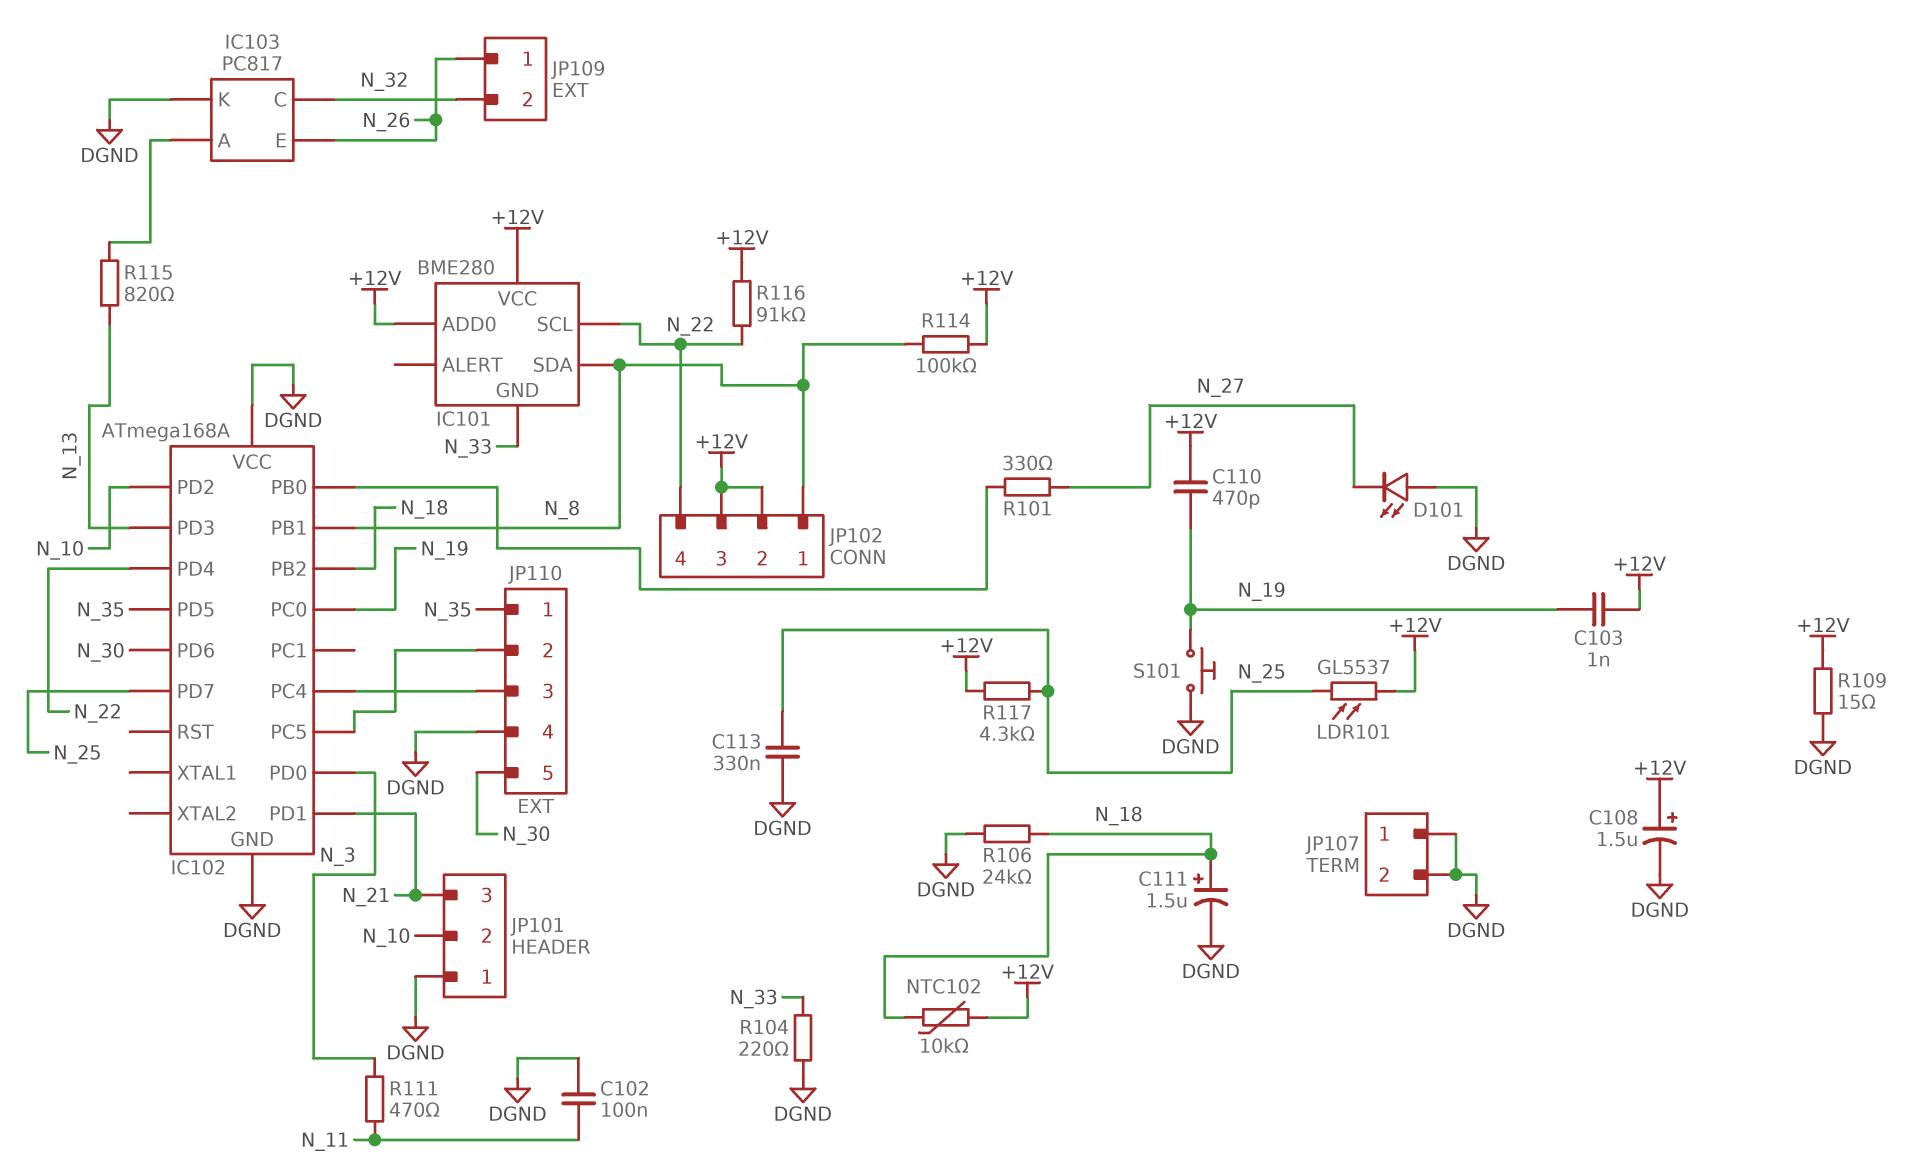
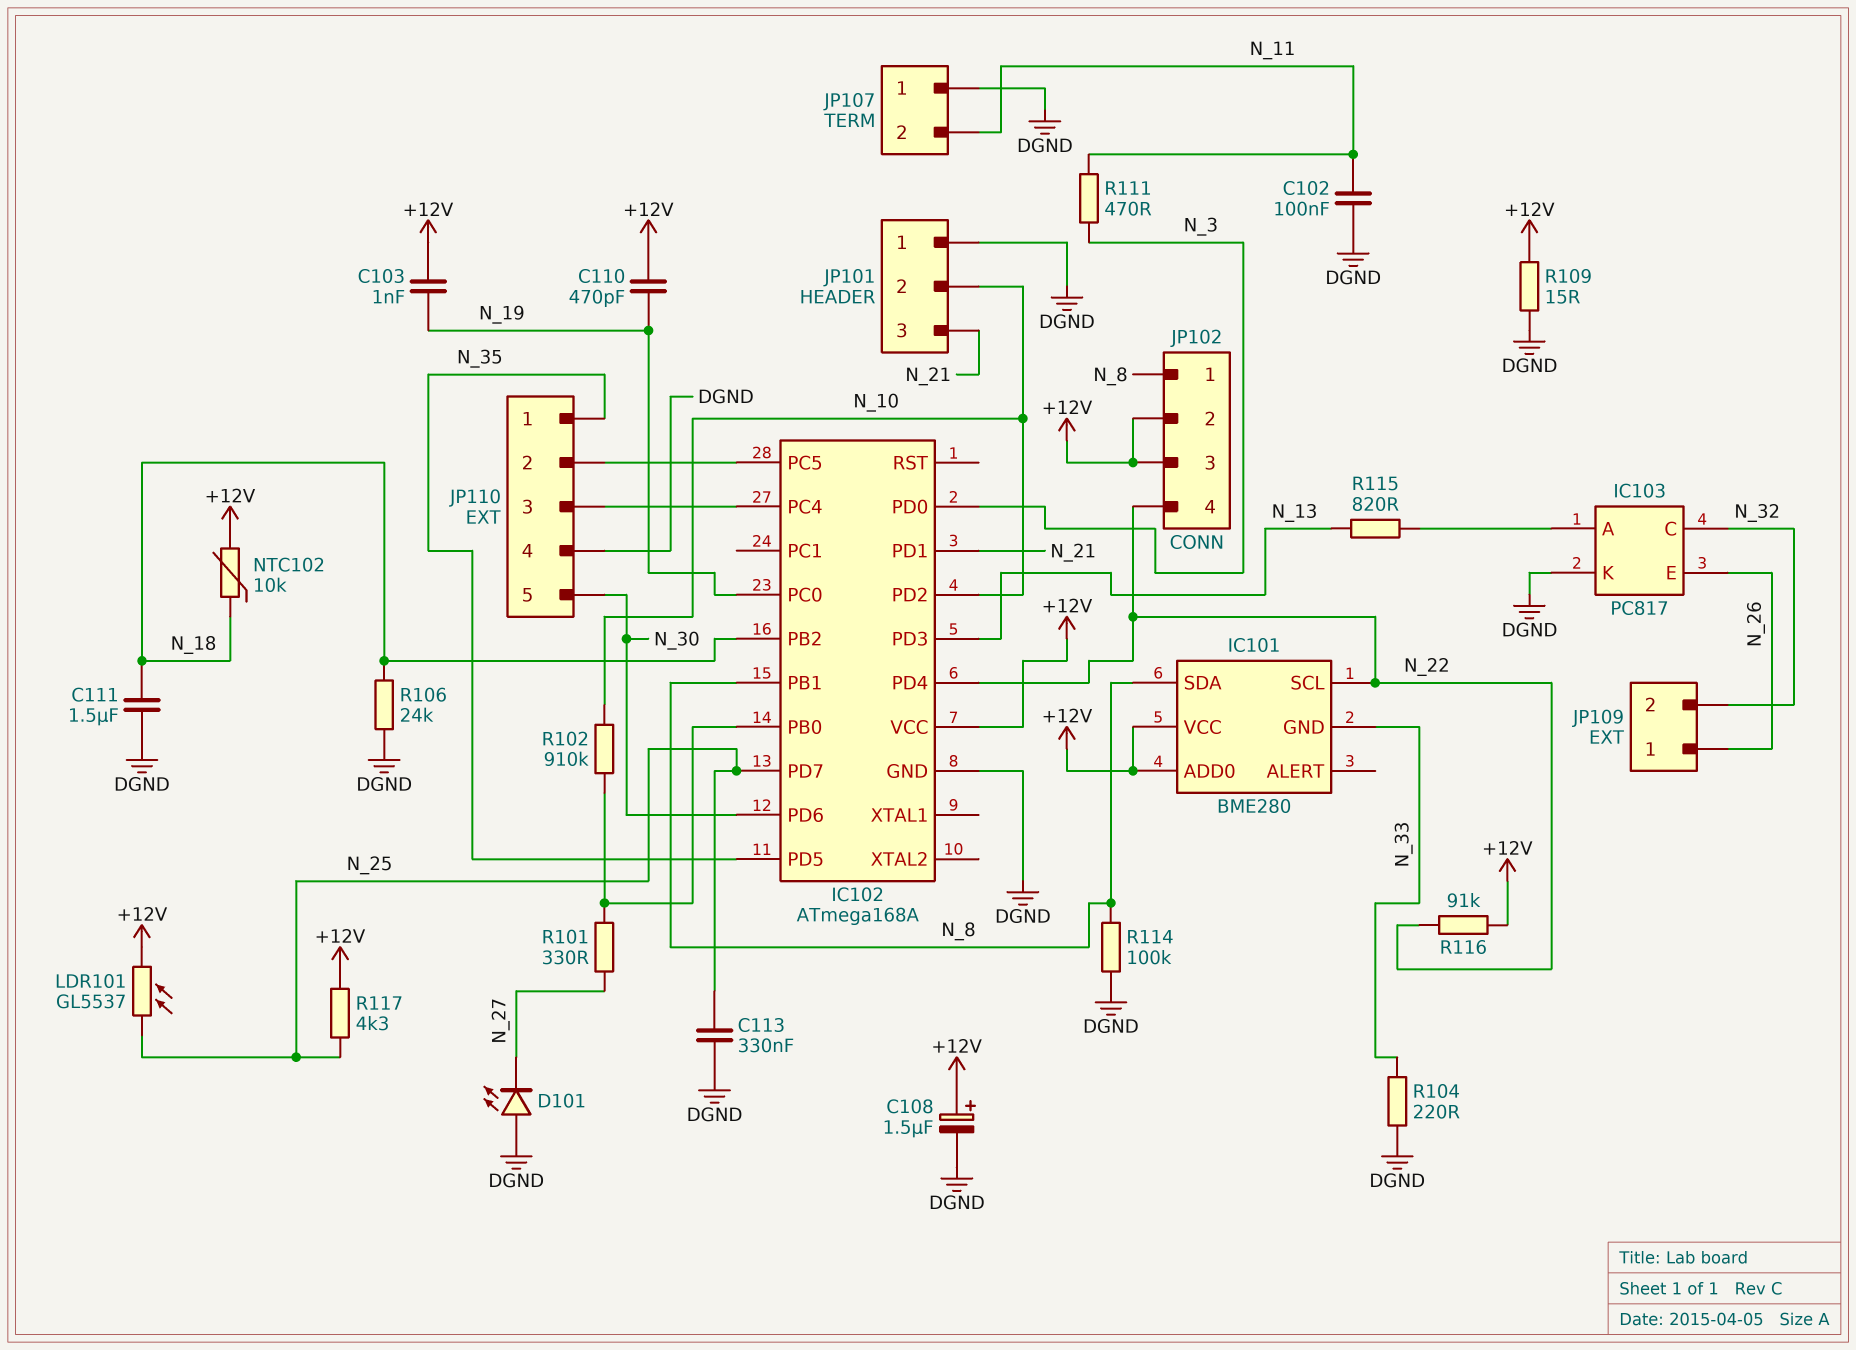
C111: 1.5uF (plus N_18, minus DGND) -> 1.5uF (DGND, N_18)
IC102 pin VCC: DGND -> +12V
JP107 pin 2: DGND -> N_11
R102: none -> 910k (IC102/PB0, N_10)
R114: 100k (+12V, N_8) -> 100k (DGND, N_8)
S101: button (DGND, N_19) -> none

